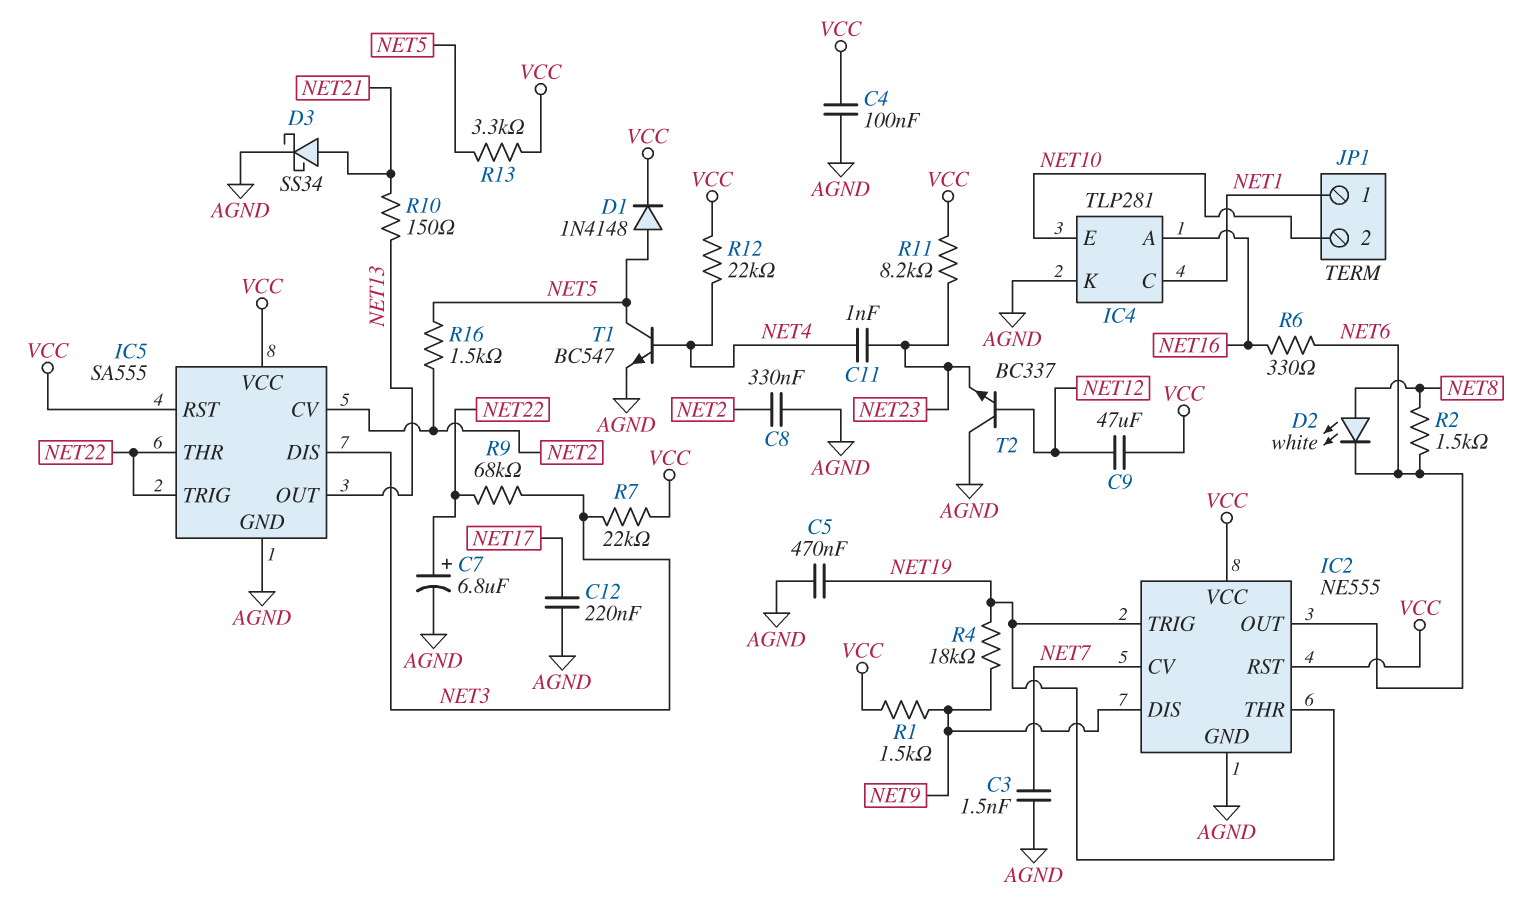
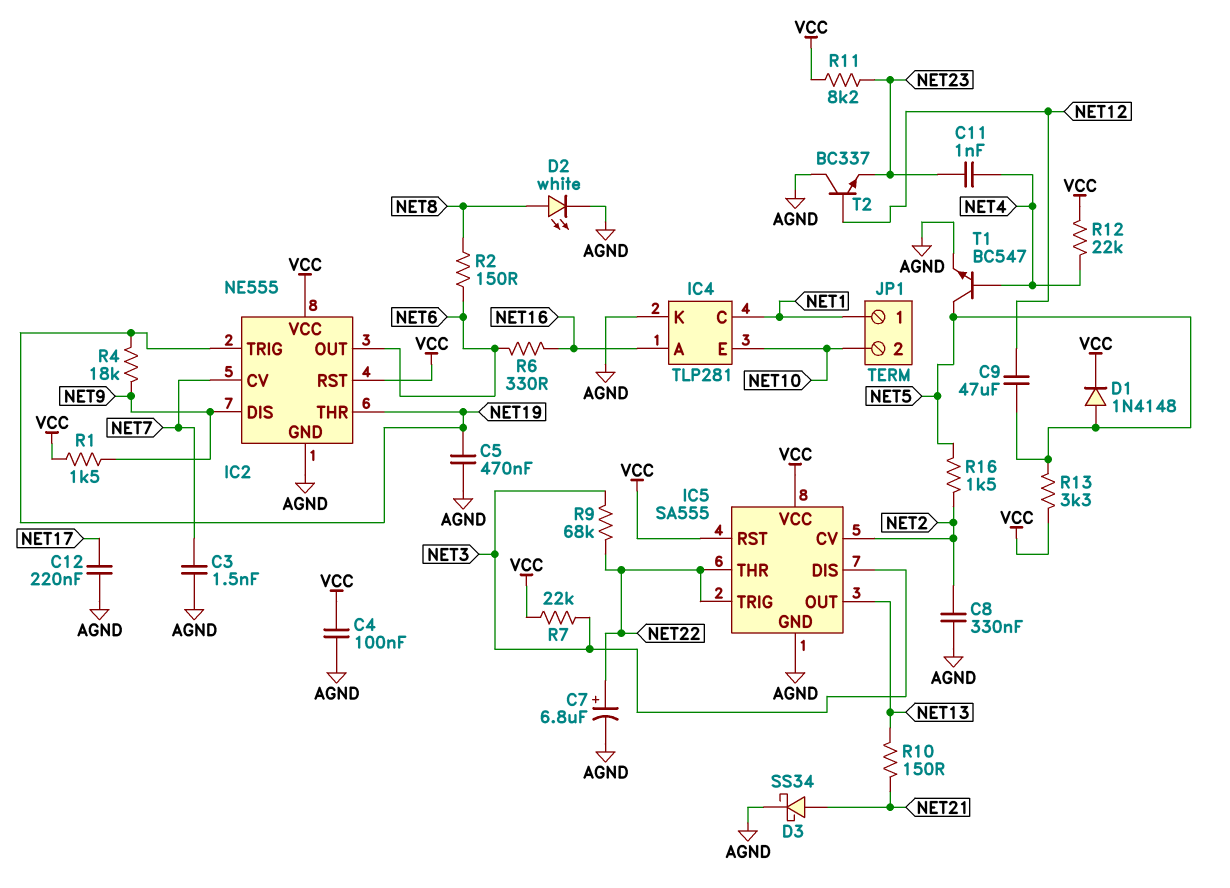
C9: 47uF (NET12, VCC) -> 47uF (NET5, NET12)
D2: LED white (A NET8, K NET6) -> LED white (A NET8, K AGND)
R2: 1.5k (NET6, NET8) -> 150 (NET6, NET8)

